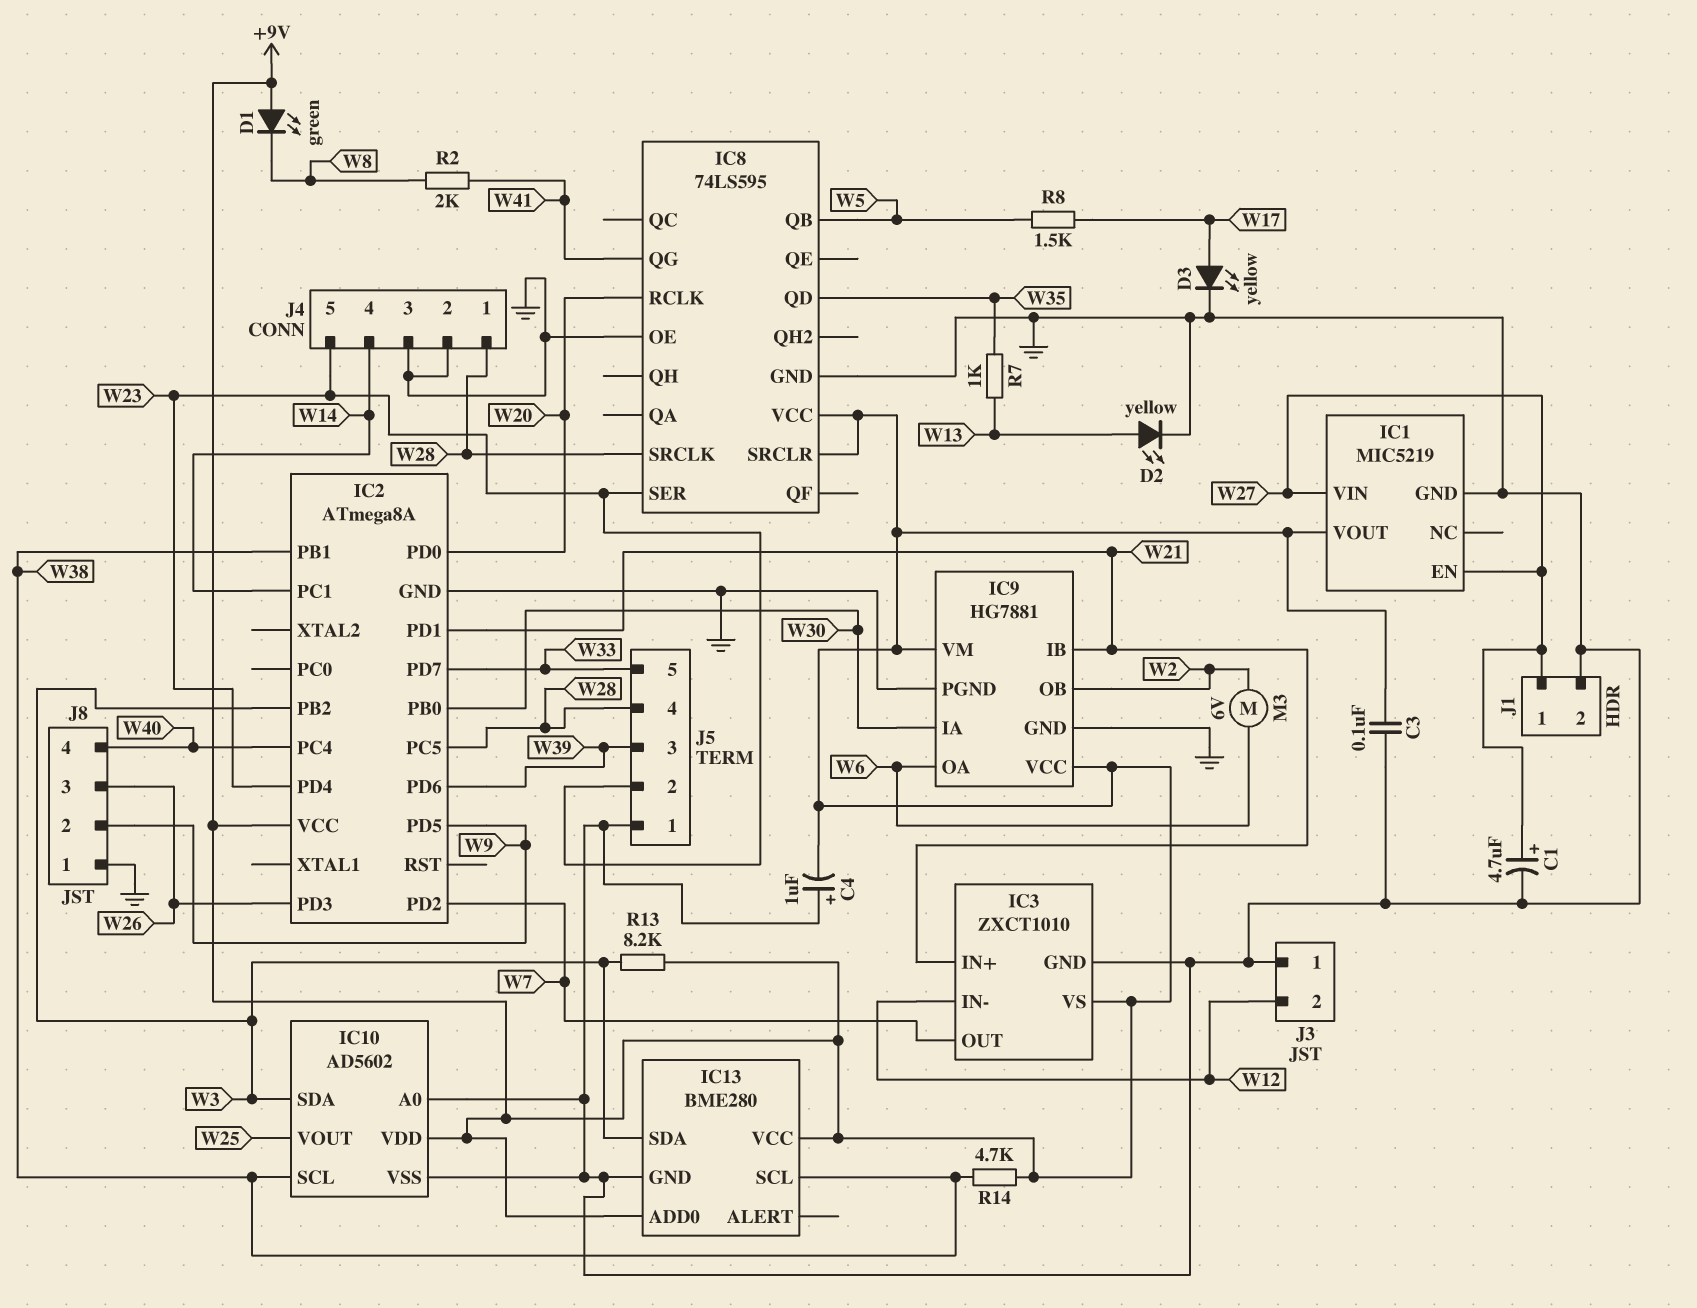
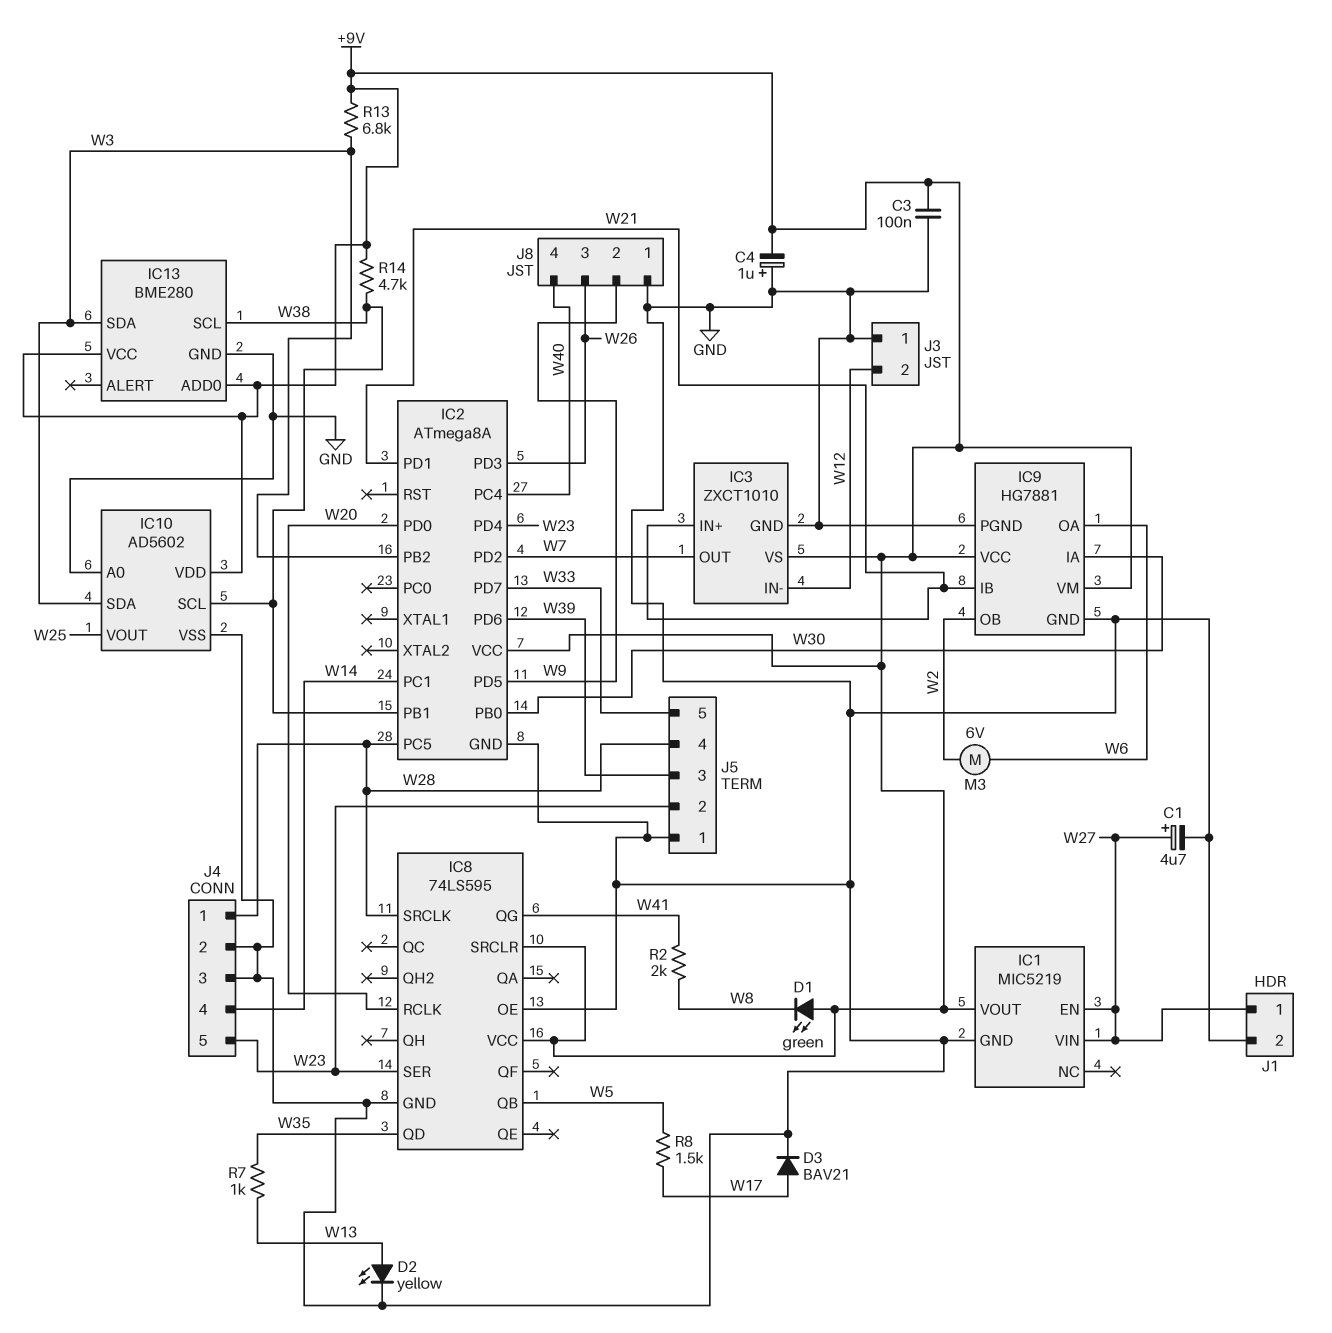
D3: LED yellow (A W17, K GND) -> diode BAV21 (A W17, K GND)
R13: 8.2k (+9V, W3) -> 6.8k (+9V, W3)

